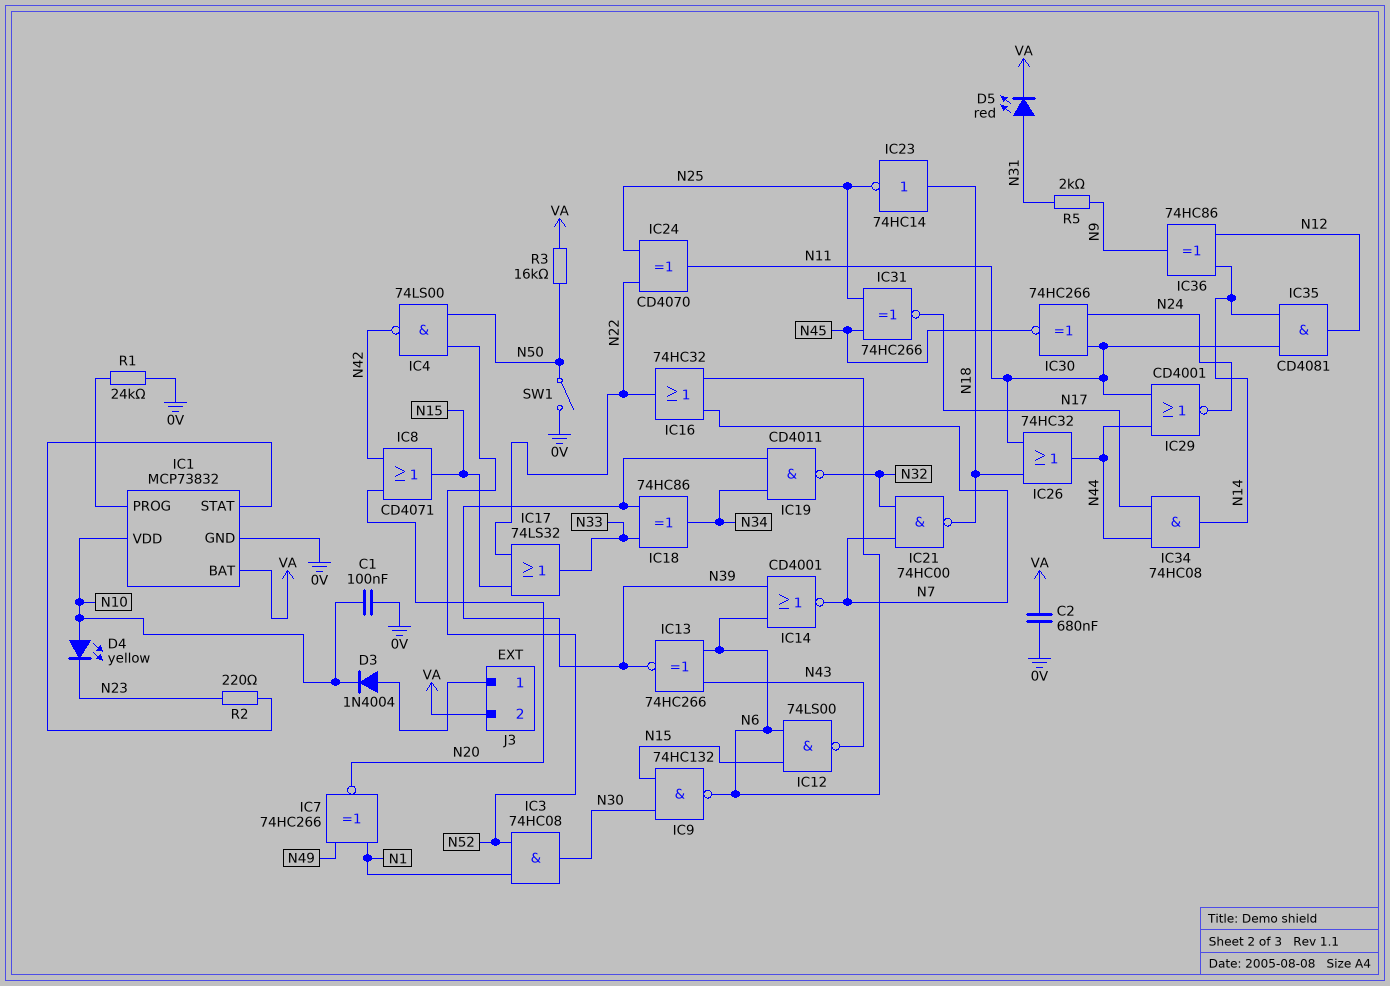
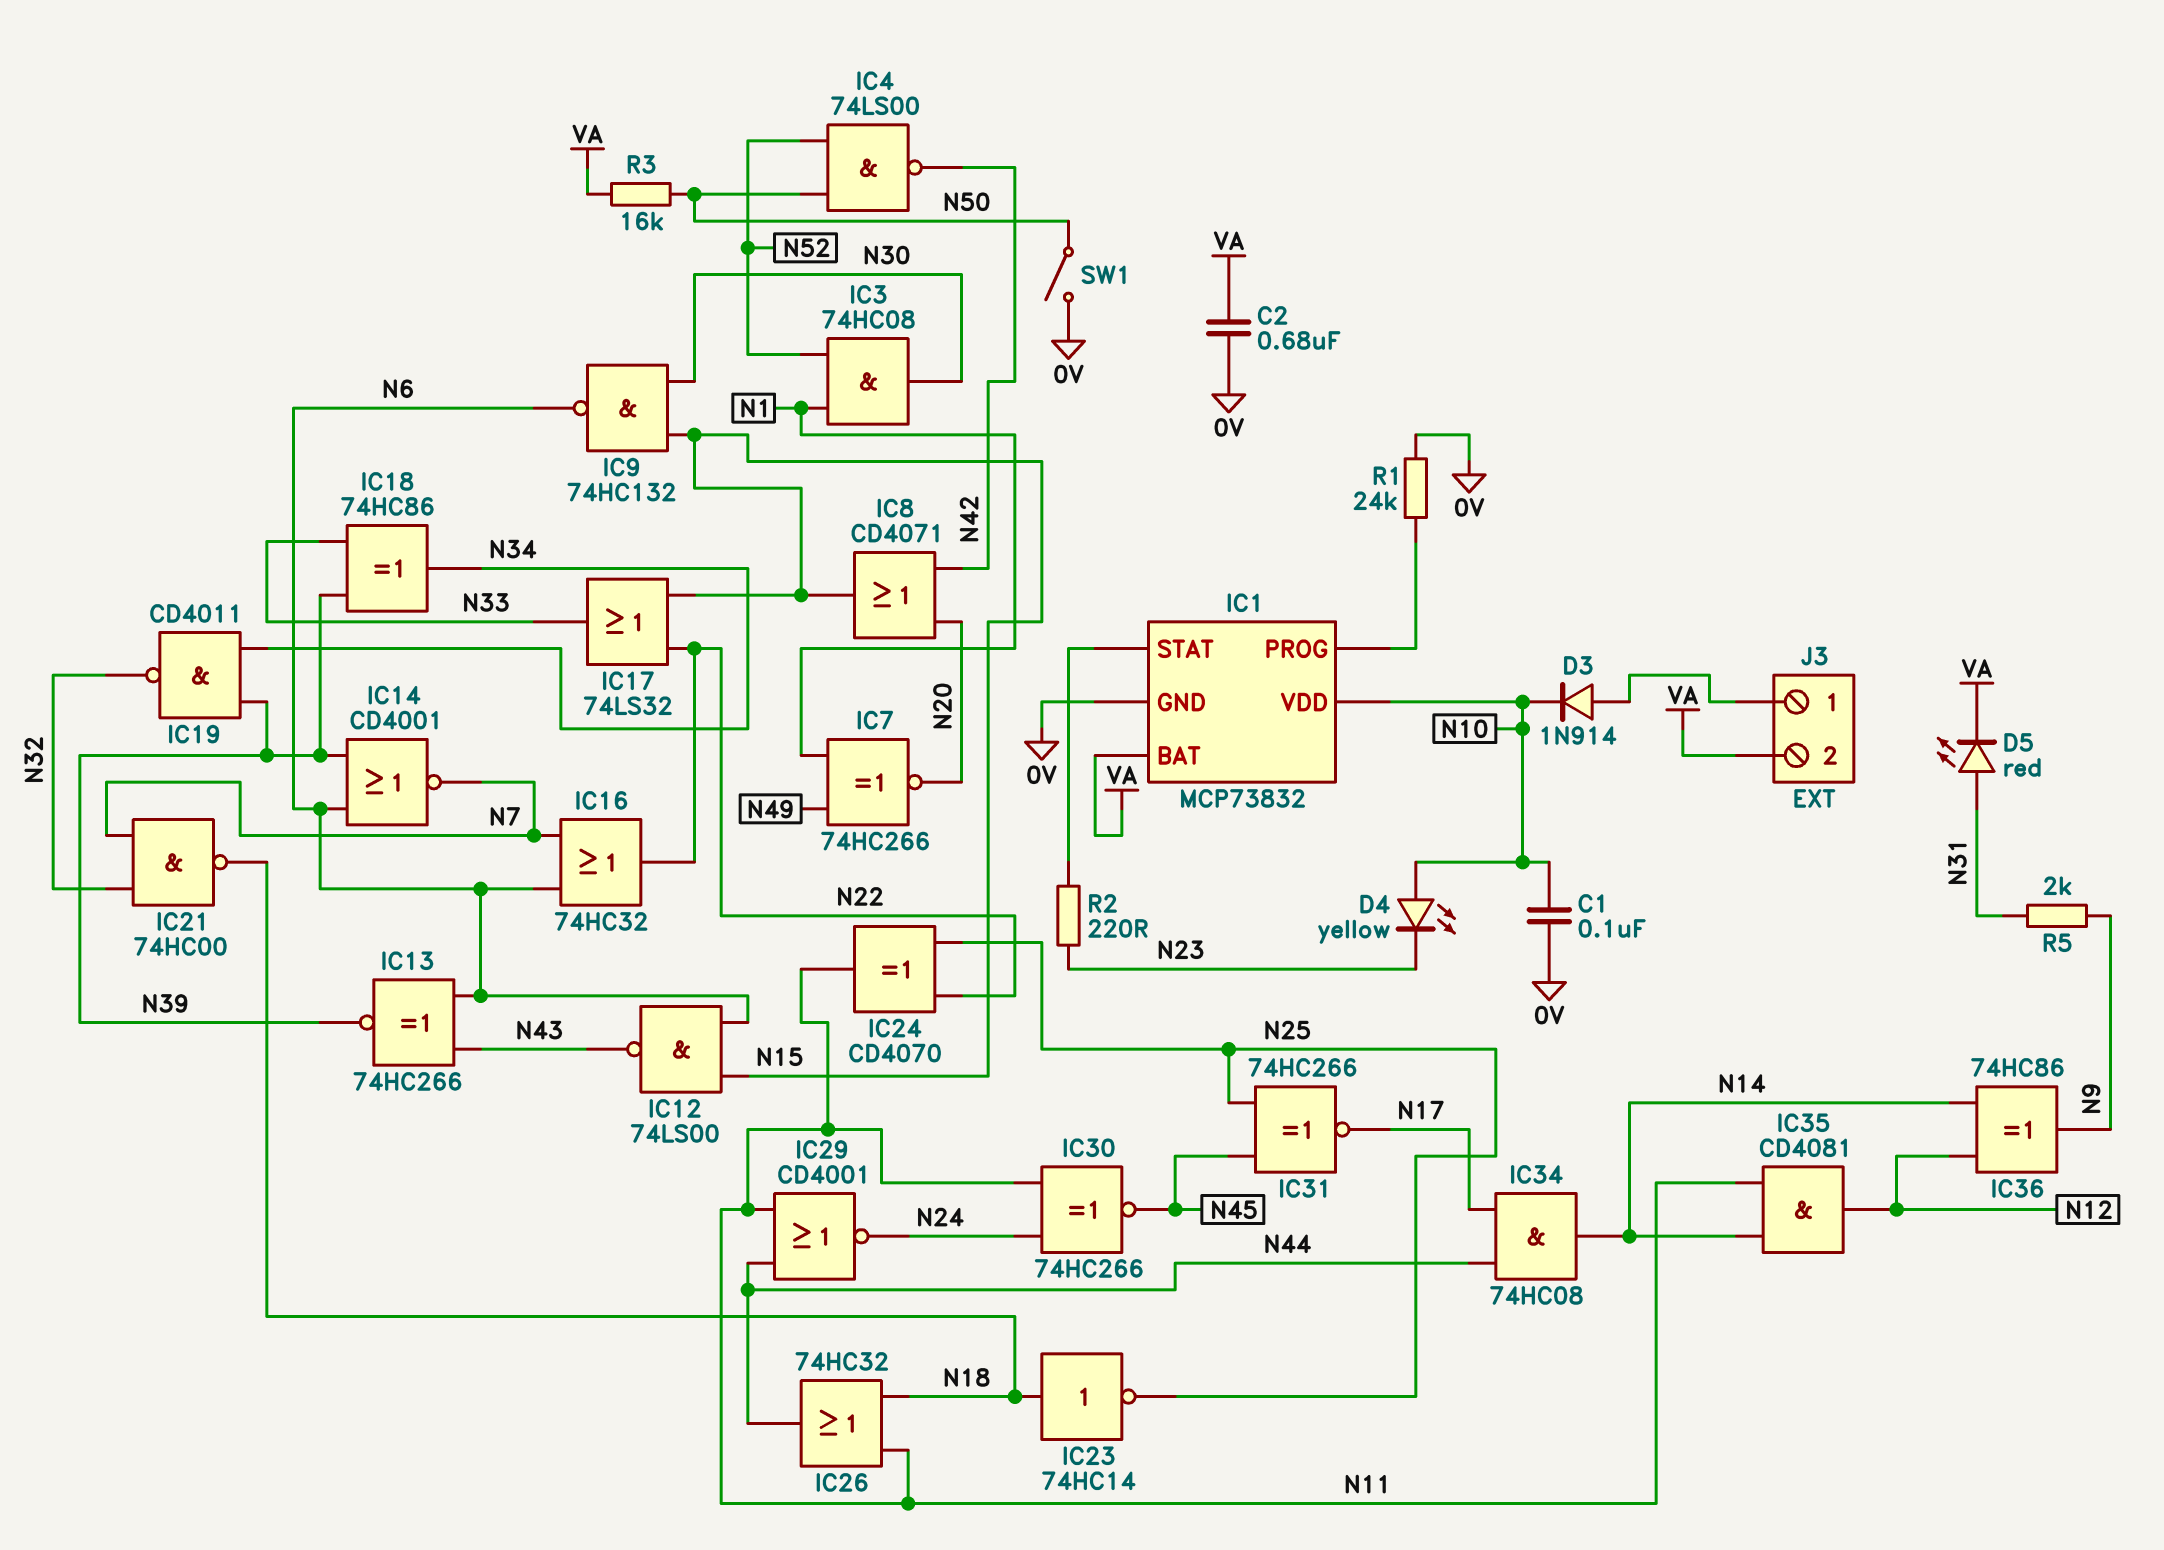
D3: diode 1N4004 (A J3/1, K N10) -> diode 1N914 (A J3/1, K N10)

